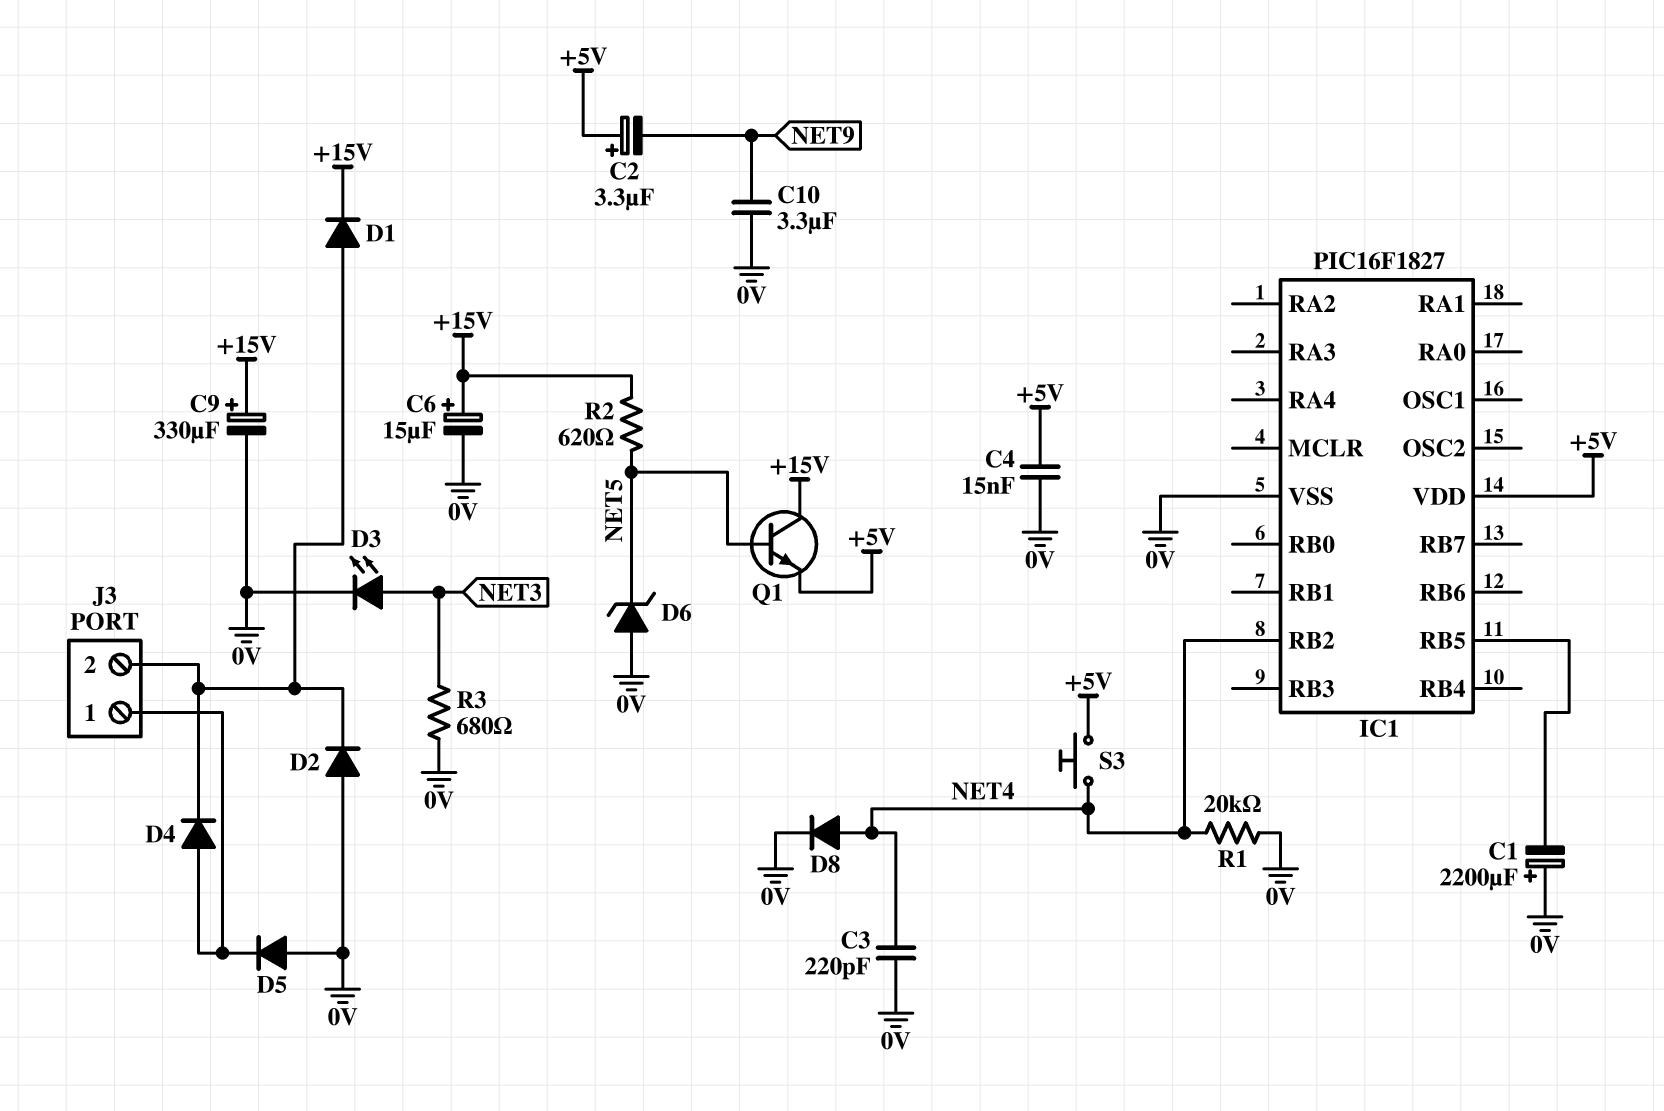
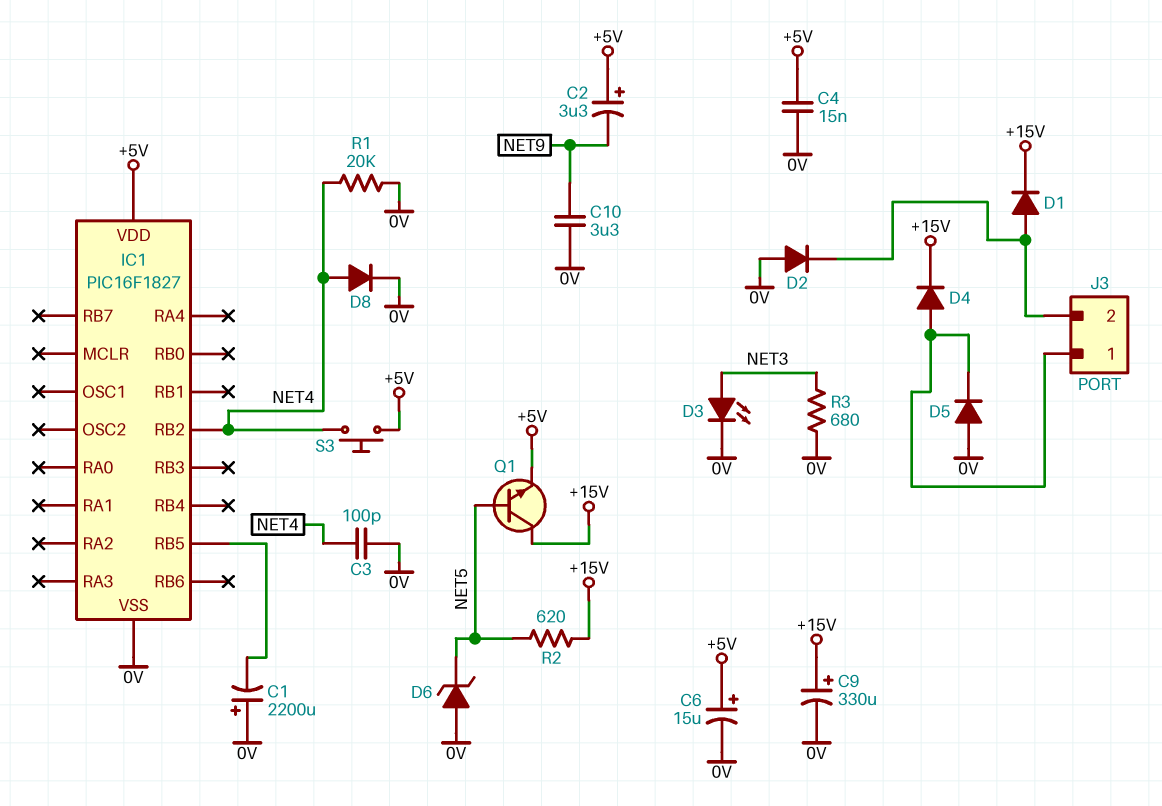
C3: 220pF (0V, NET4) -> 100pF (0V, NET4)
C6: 15uF (plus +15V, minus 0V) -> 15uF (plus +5V, minus 0V)
D4: diode (A J3/1, K J3/2) -> diode (A J3/1, K +15V)

